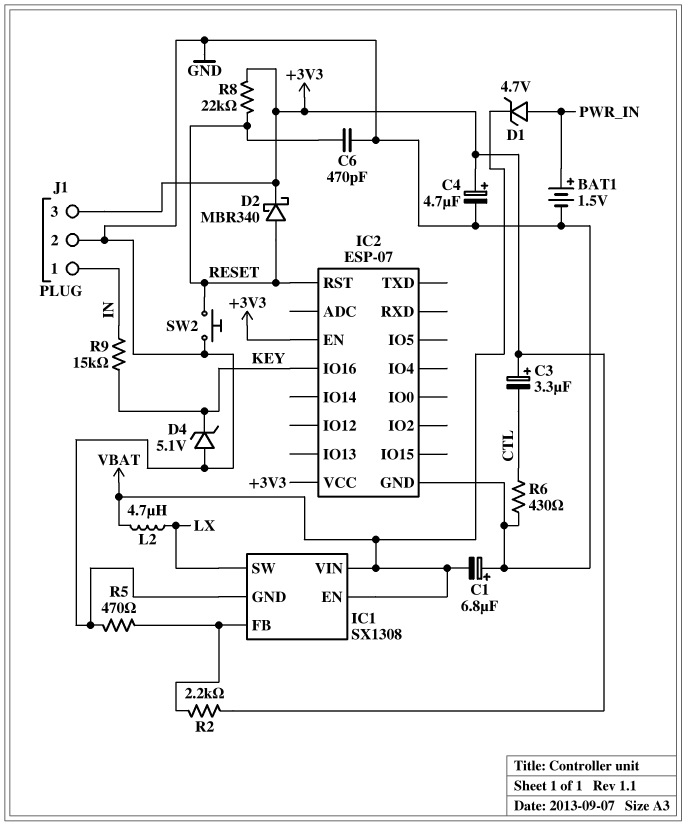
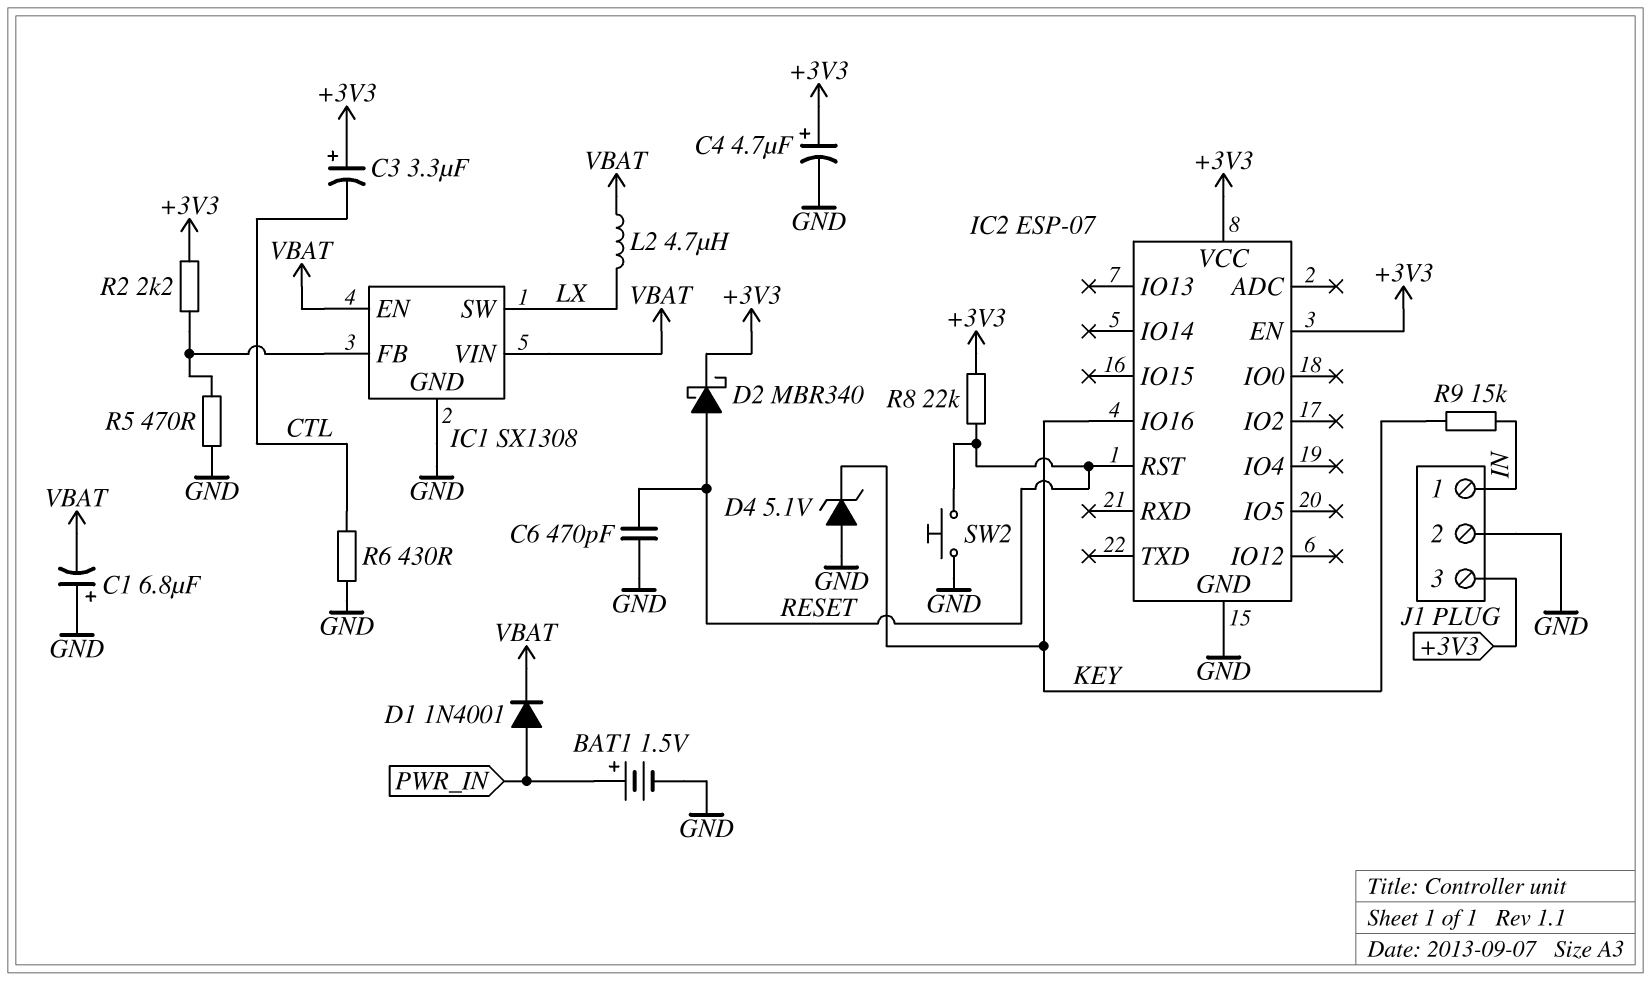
D1: zener 4.7V (A PWR_IN, K VBAT) -> diode 1N4001 (A PWR_IN, K VBAT)

